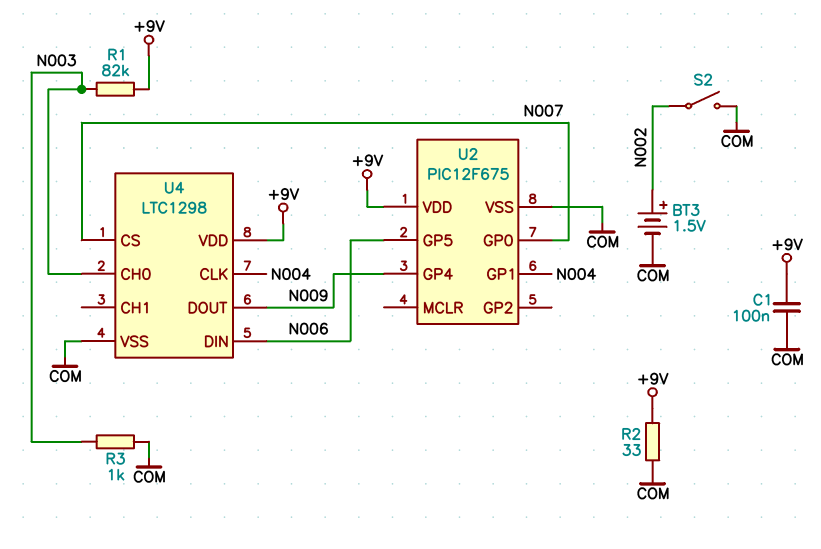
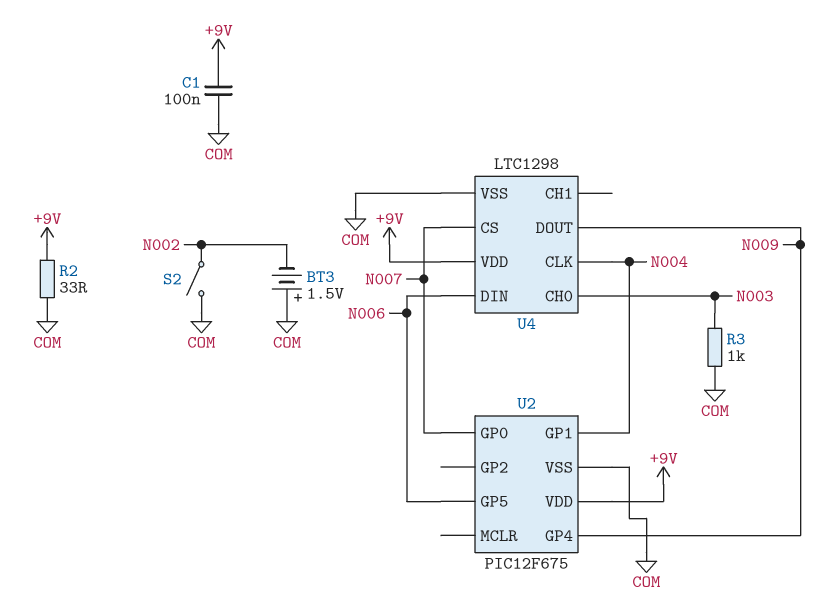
BT3: 1.5V (plus N002, minus COM) -> 1.5V (plus COM, minus N002)
R1: 82k (+9V, N003) -> none

